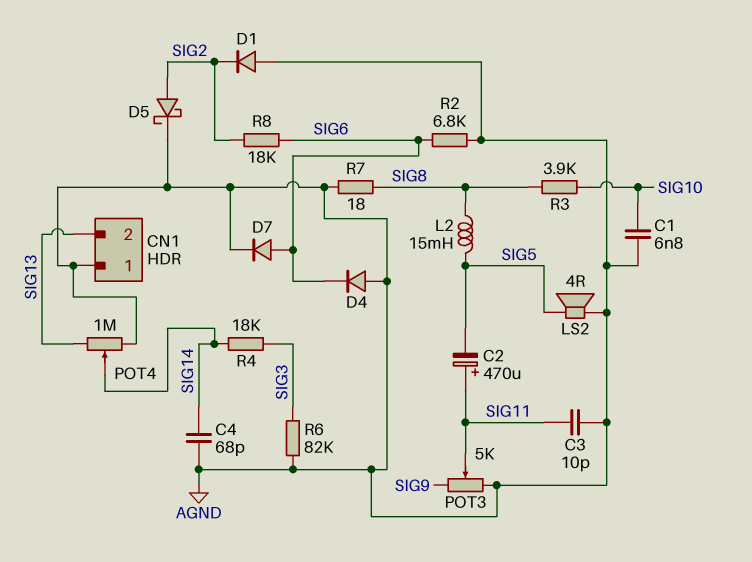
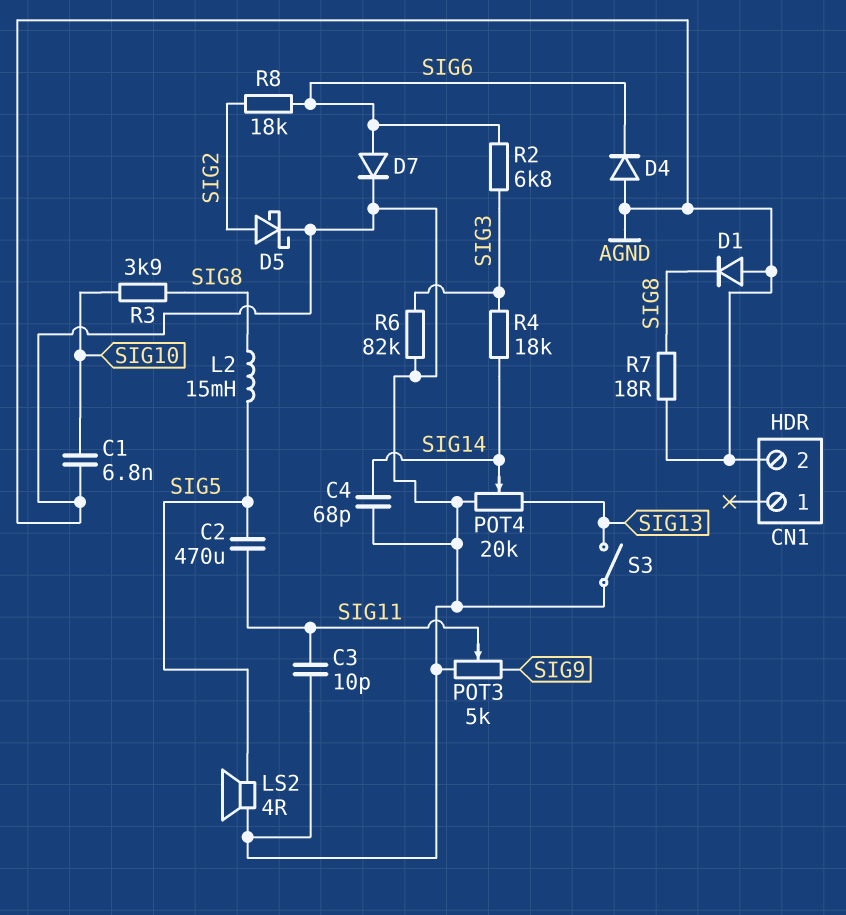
C2: 470uF (plus SIG11, minus SIG5) -> 470uF (SIG5, SIG11)
CN1 pin 1: AGND -> none
CN1 pin 2: SIG13 -> AGND
D1: diode (A AGND, K SIG2) -> diode (A AGND, K SIG8)
POT4: 1M (AGND, SIG13, wiper SIG14) -> 20k (AGND, SIG13, wiper SIG14)
R2: 6.8k (AGND, SIG6) -> 6.8k (SIG3, SIG6)
S3: none -> switch (AGND, SIG13)

